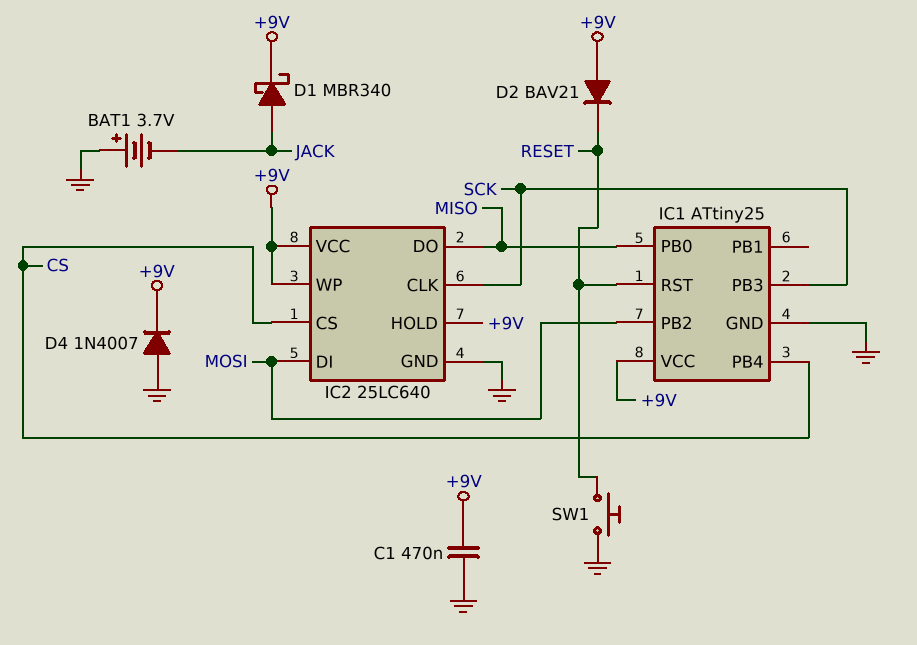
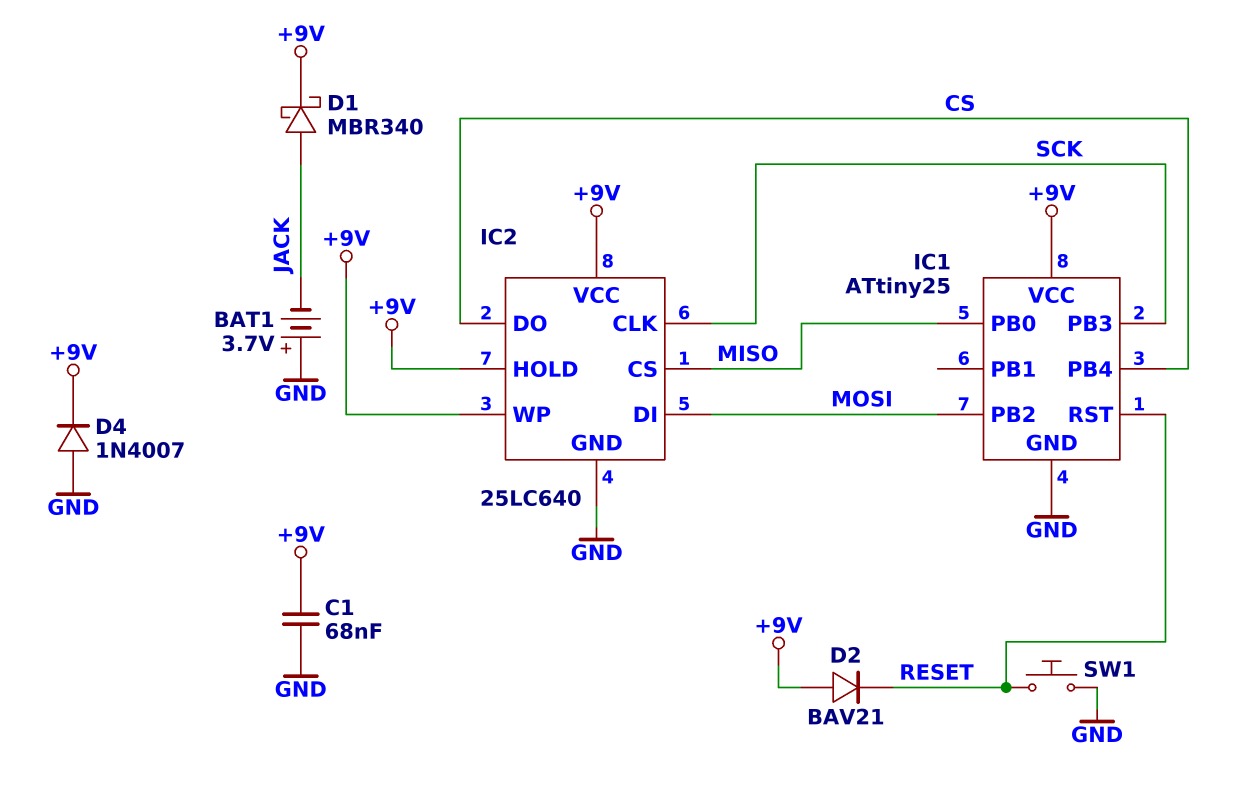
C1: 470nF (+9V, GND) -> 68nF (+9V, GND)
IC2 pin CS: CS -> MISO
IC2 pin DO: MISO -> CS

